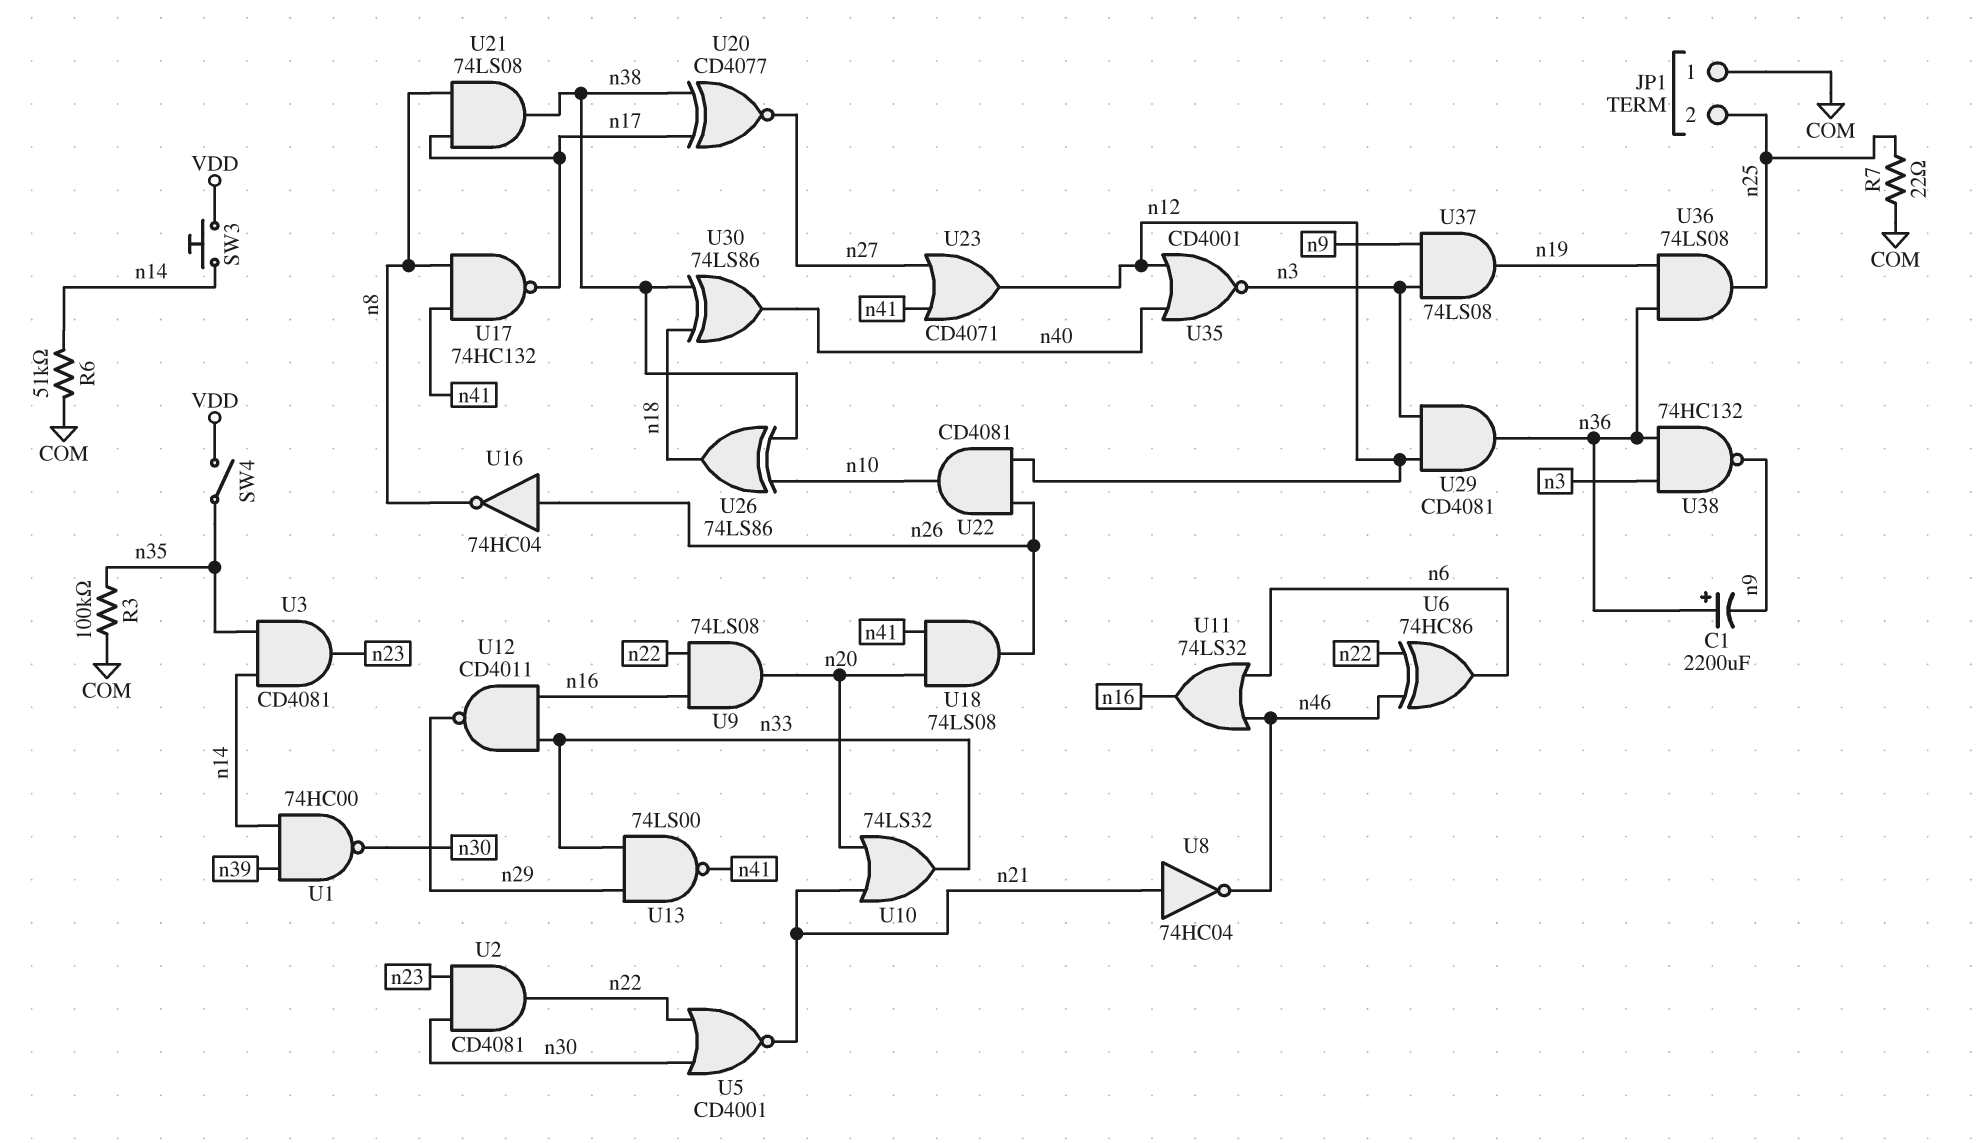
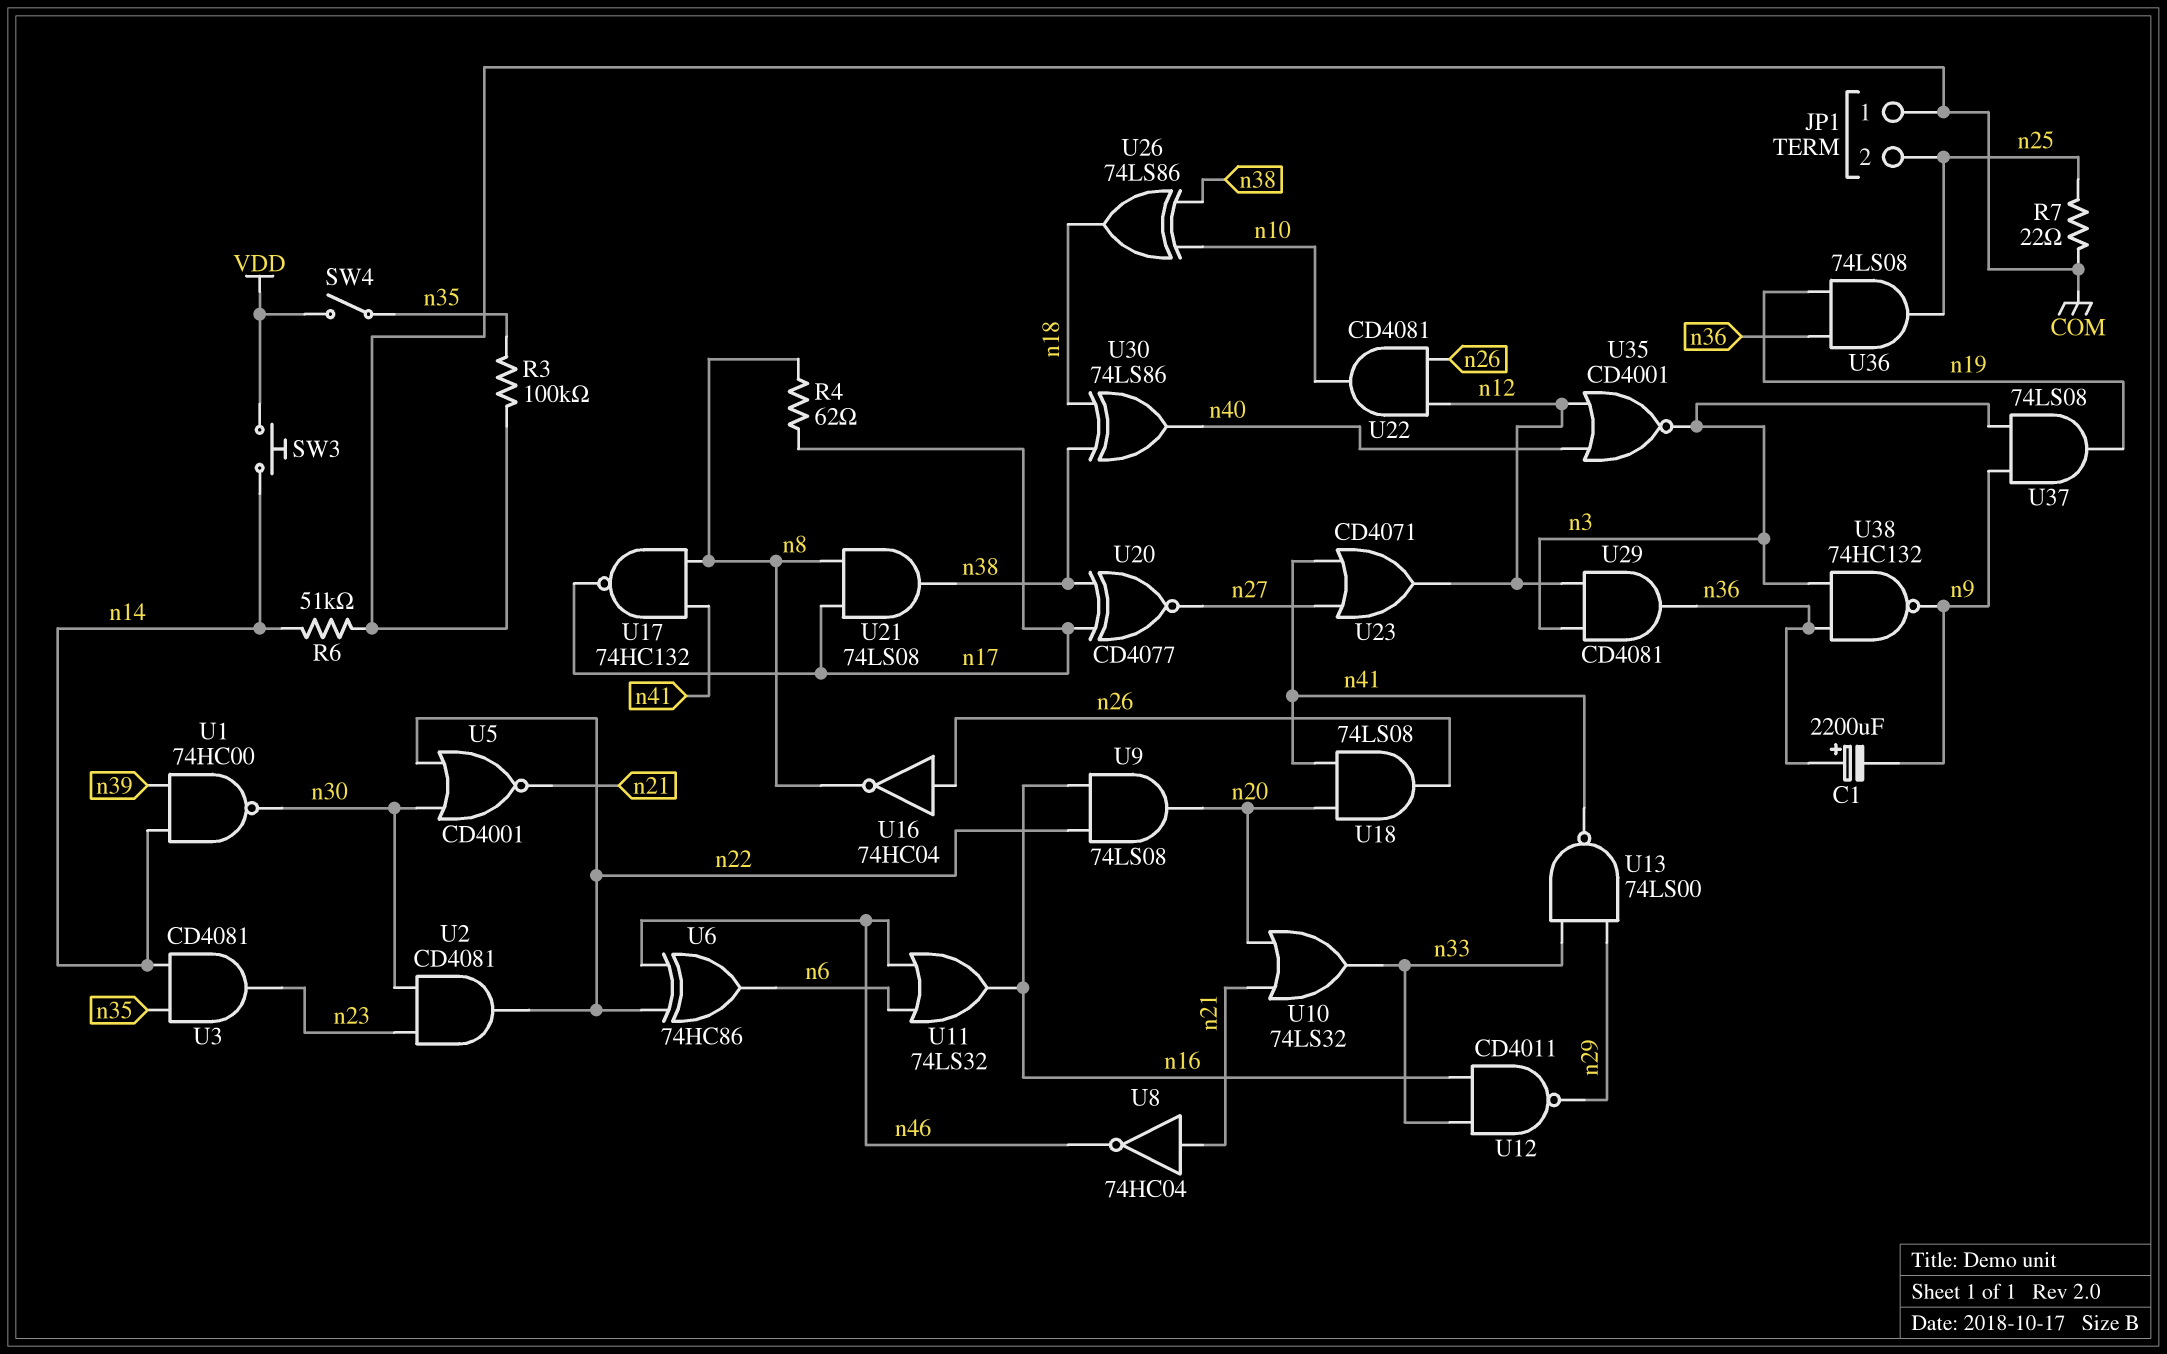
R4: none -> 62 (n8, n17)

